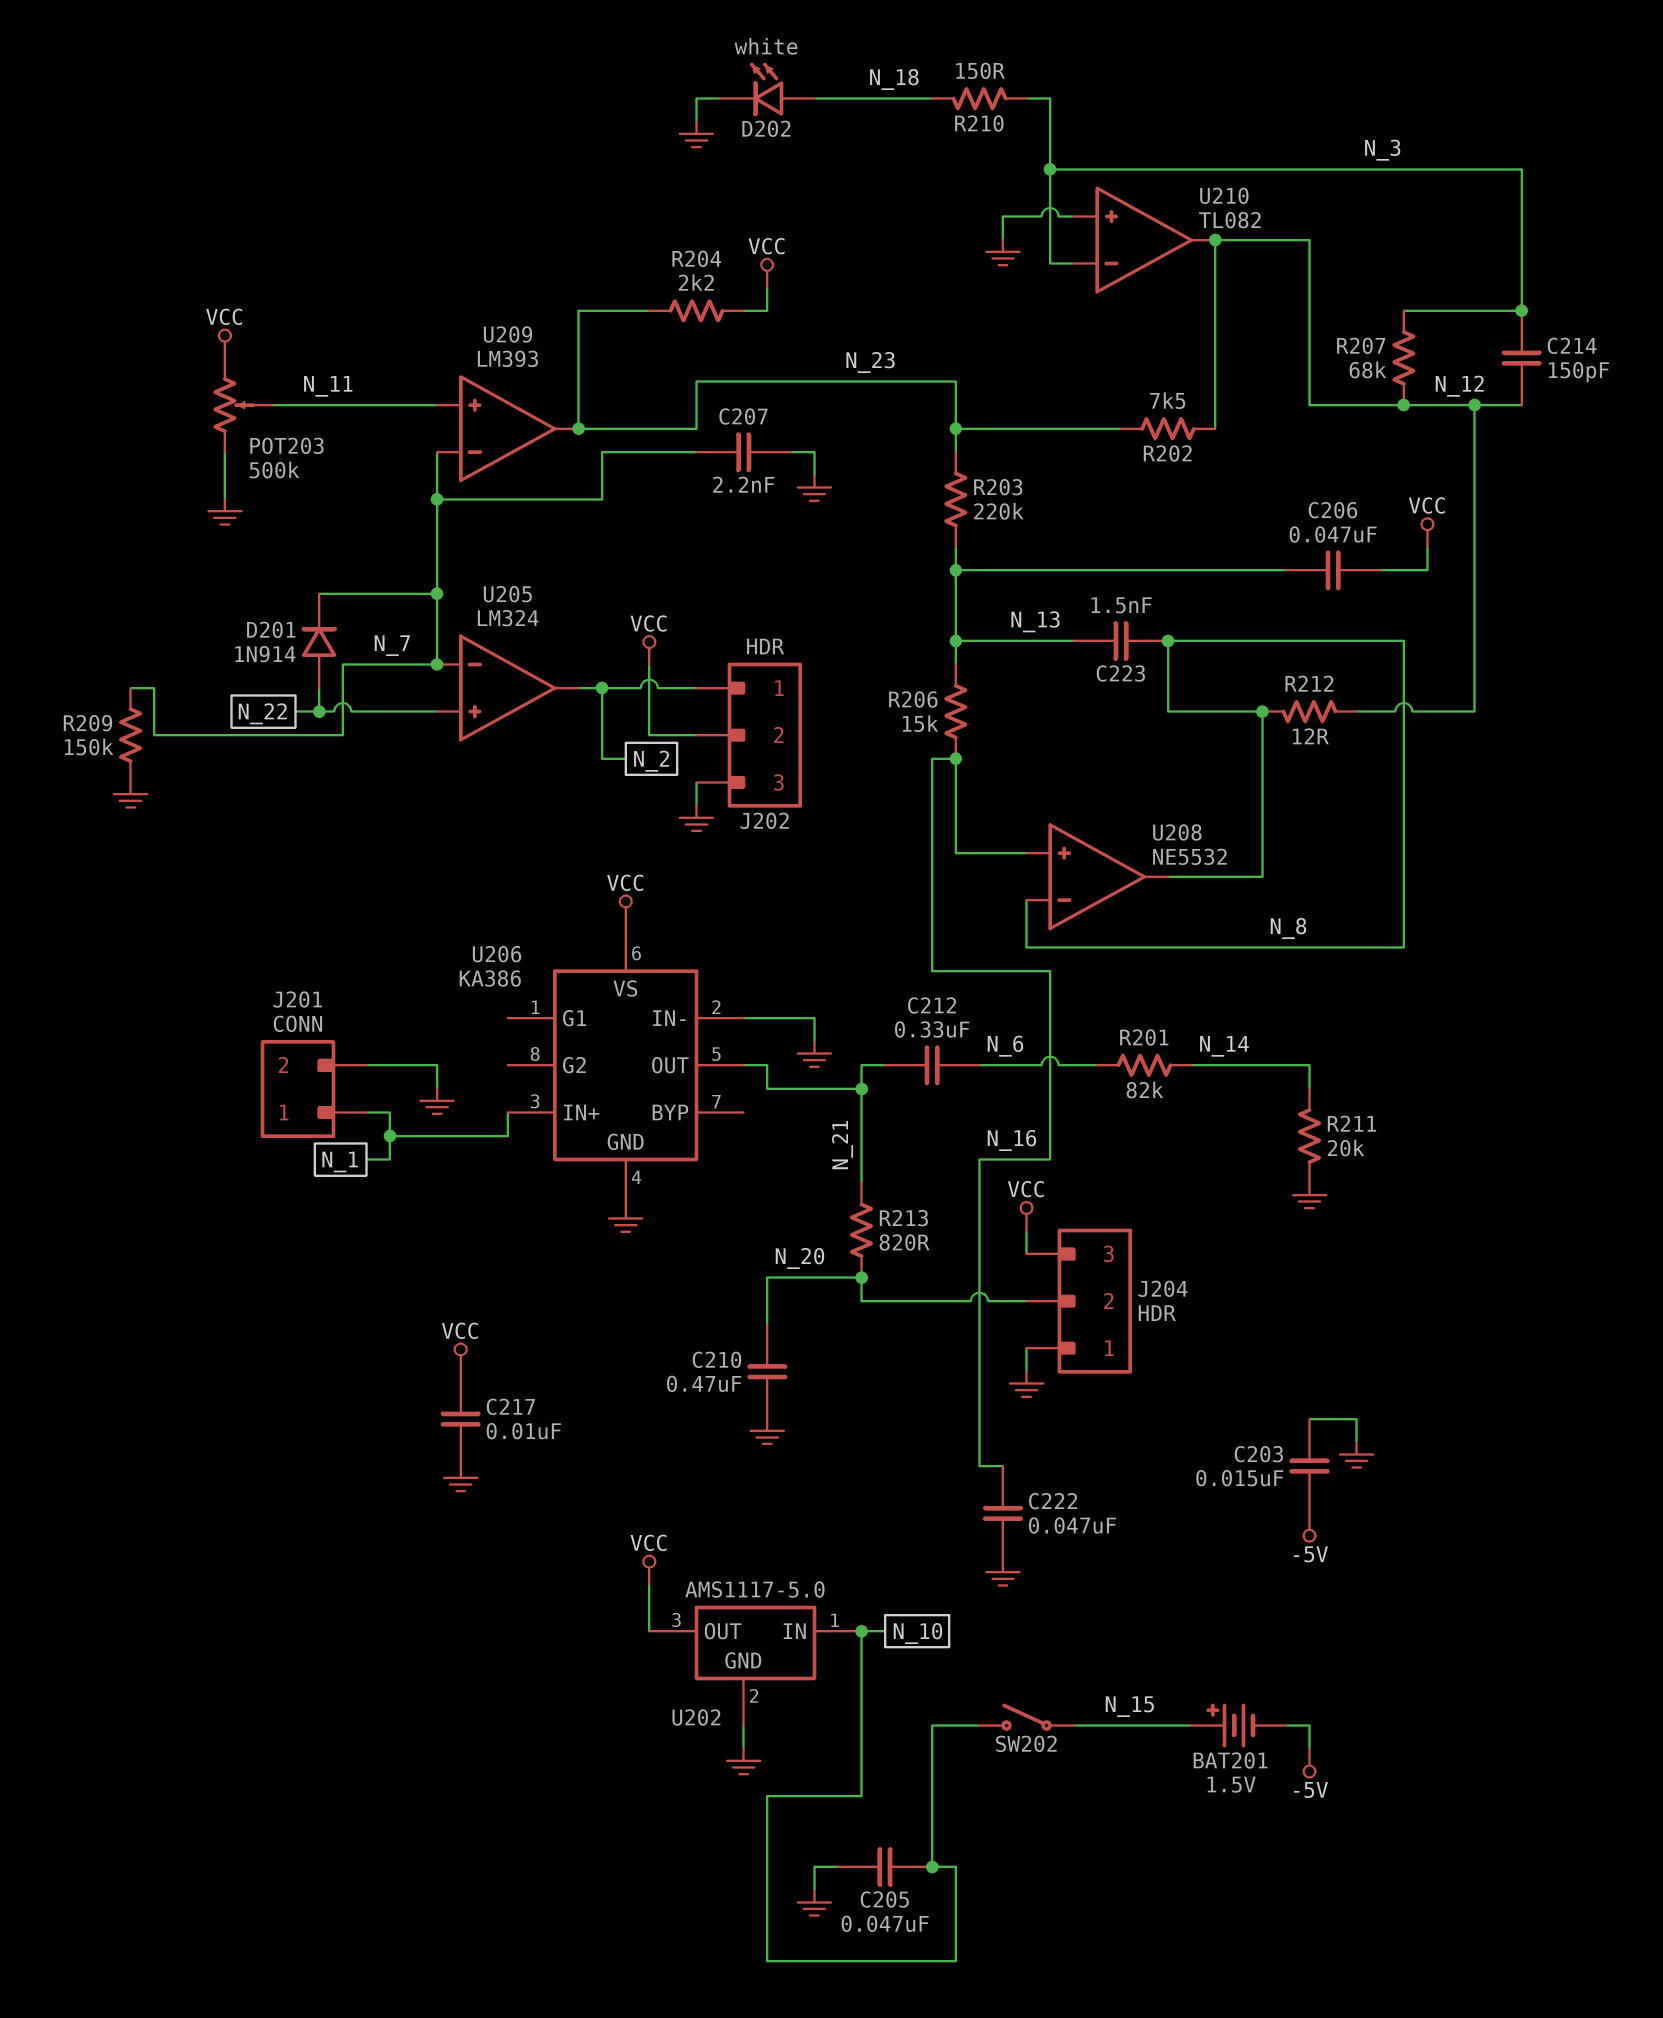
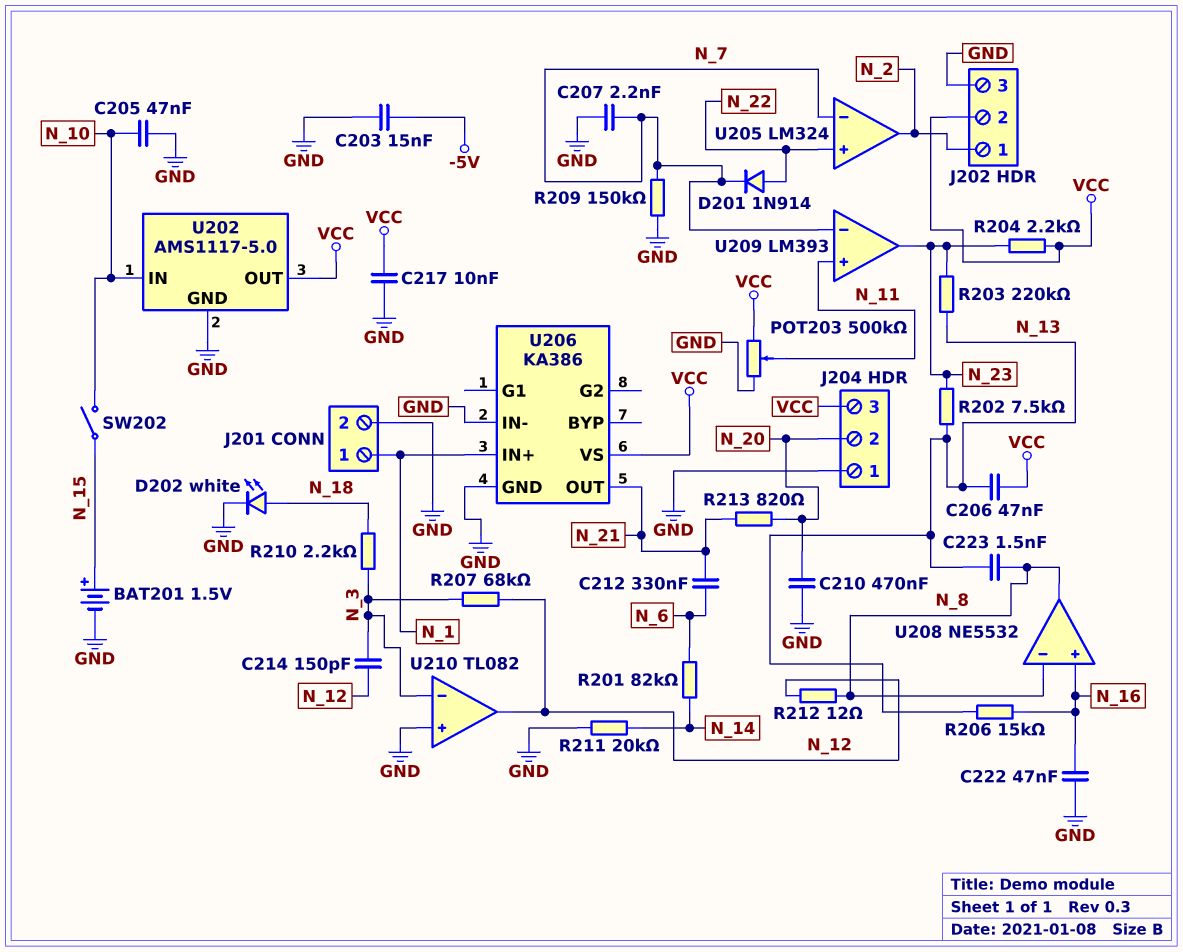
BAT201: 1.5V (plus N_15, minus -5V) -> 1.5V (plus N_15, minus GND)
R202: 7.5k (N_12, N_23) -> 7.5k (N_13, N_23)
R210: 150 (N_3, N_18) -> 2.2k (N_3, N_18)

